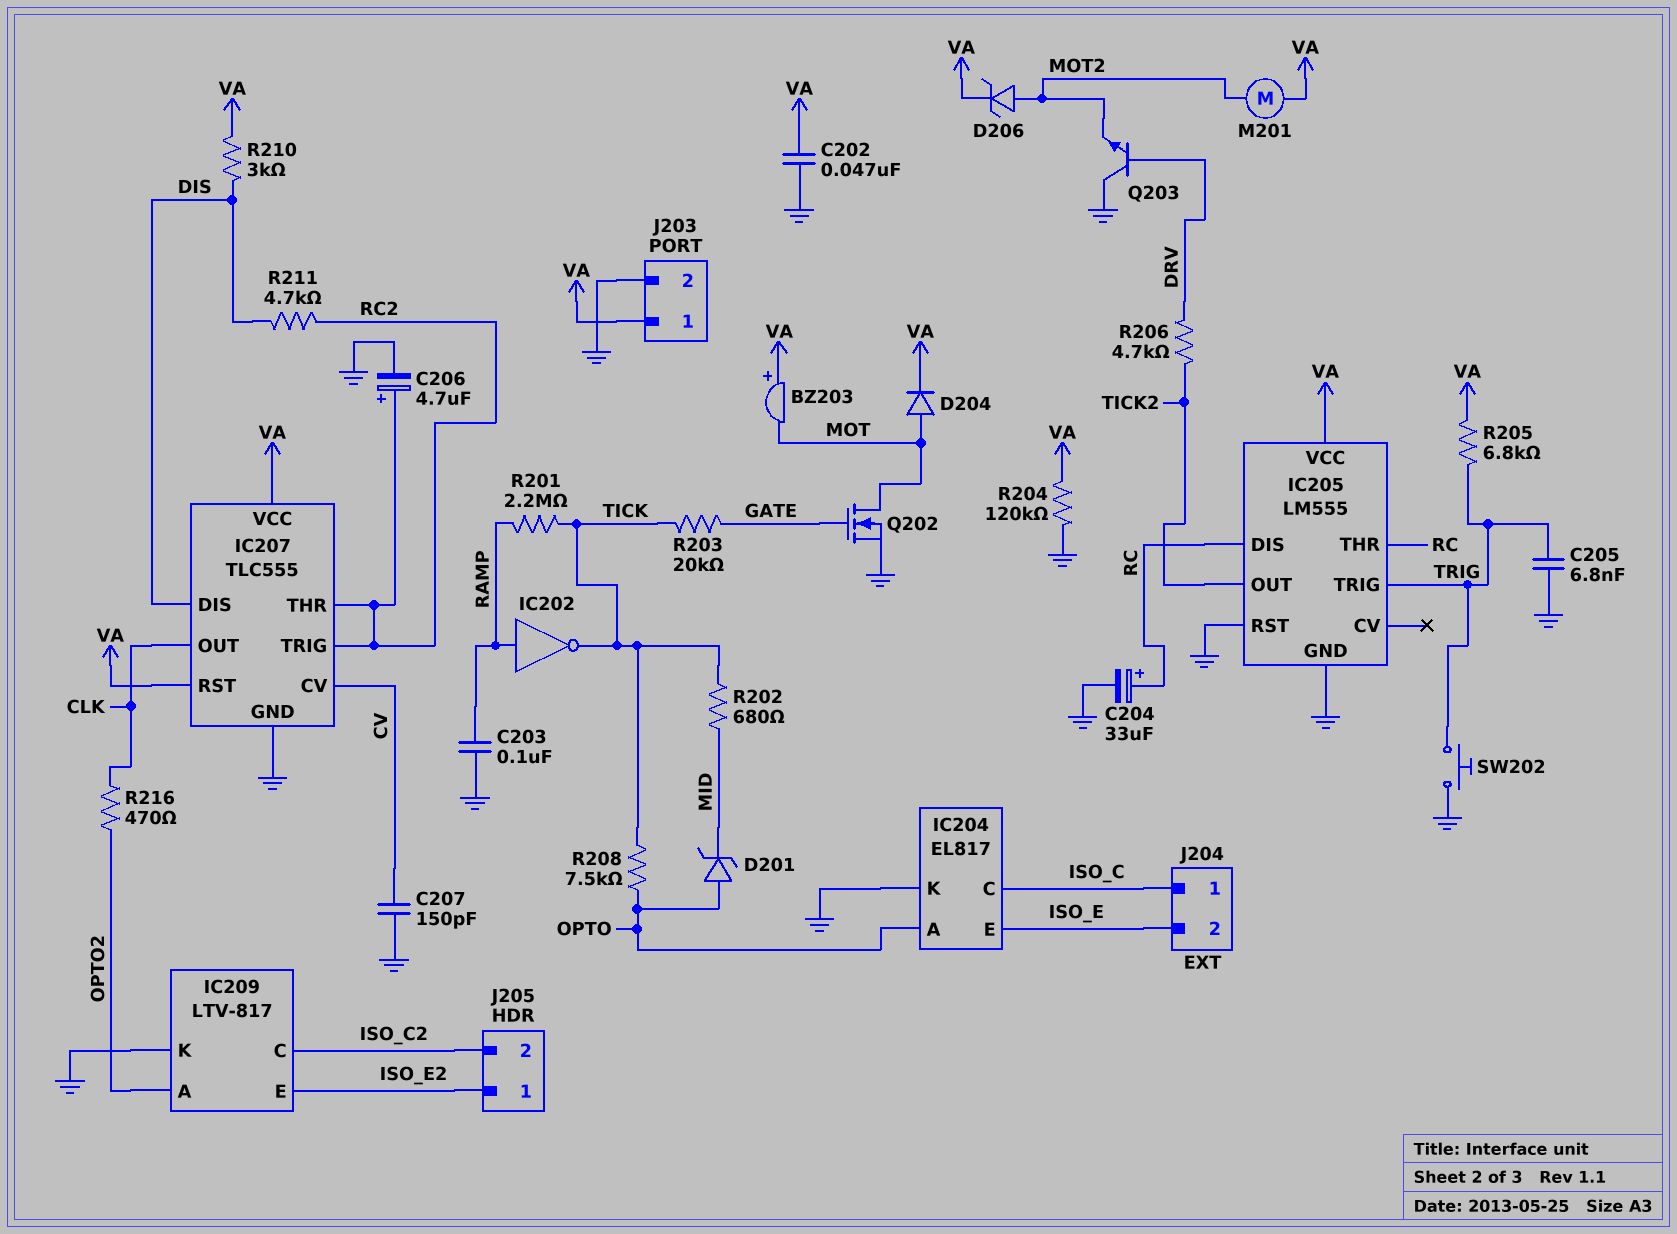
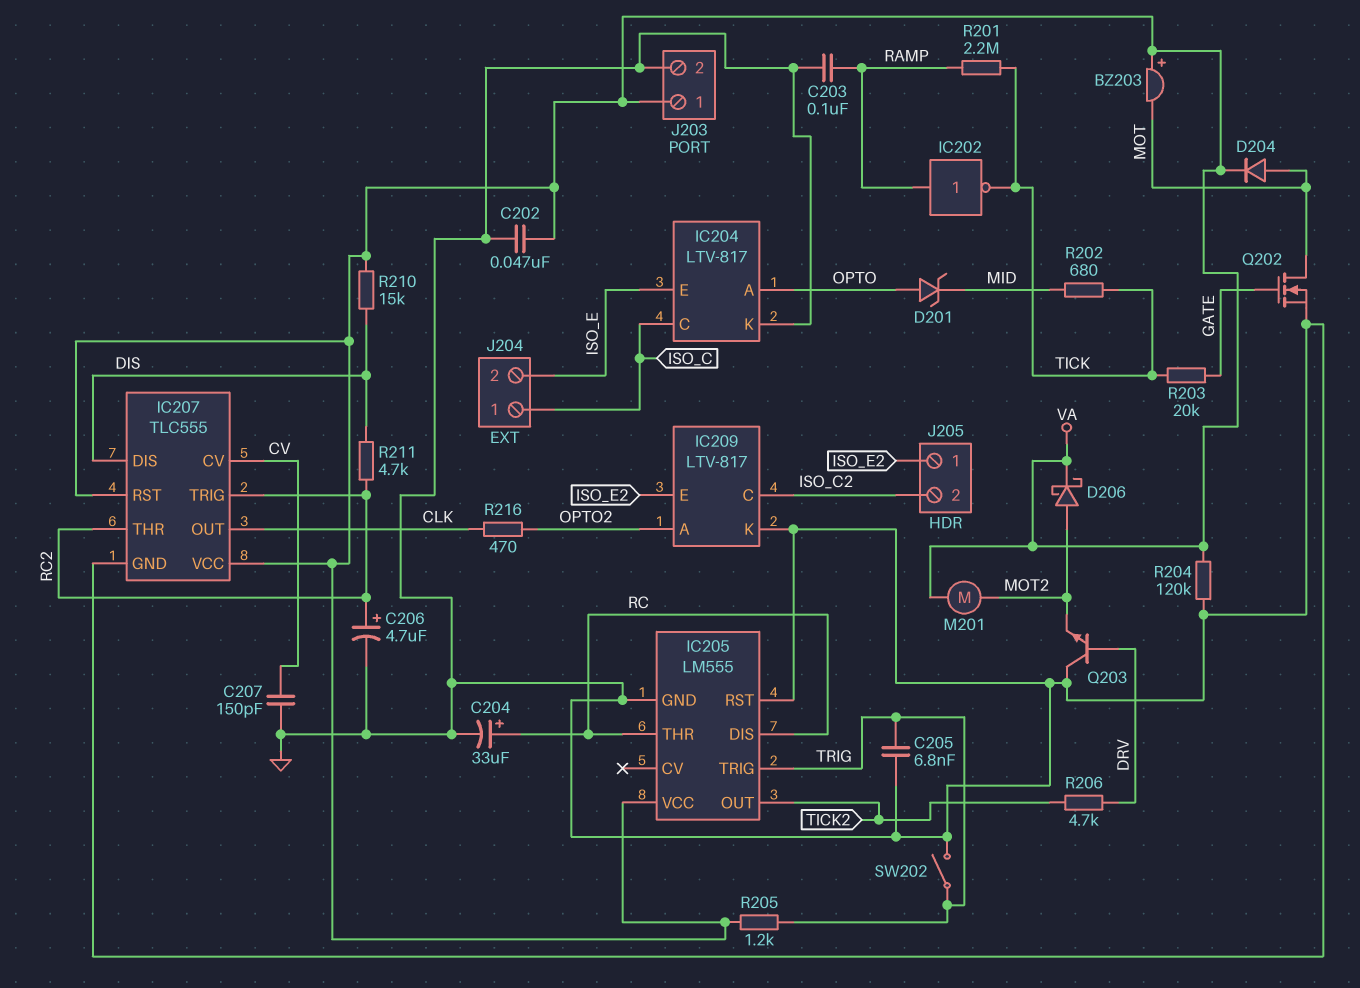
D206: zener (A MOT2, K VA) -> schottky (A MOT2, K VA)
IC204: EL817 -> LTV-817
R205: 6.8k (TRIG, VA) -> 1.2k (TRIG, VA)
R208: 7.5k (OPTO, TICK) -> none
R210: 3k (DIS, VA) -> 15k (DIS, VA)
SW202: button (GND, TRIG) -> switch (GND, TRIG)

